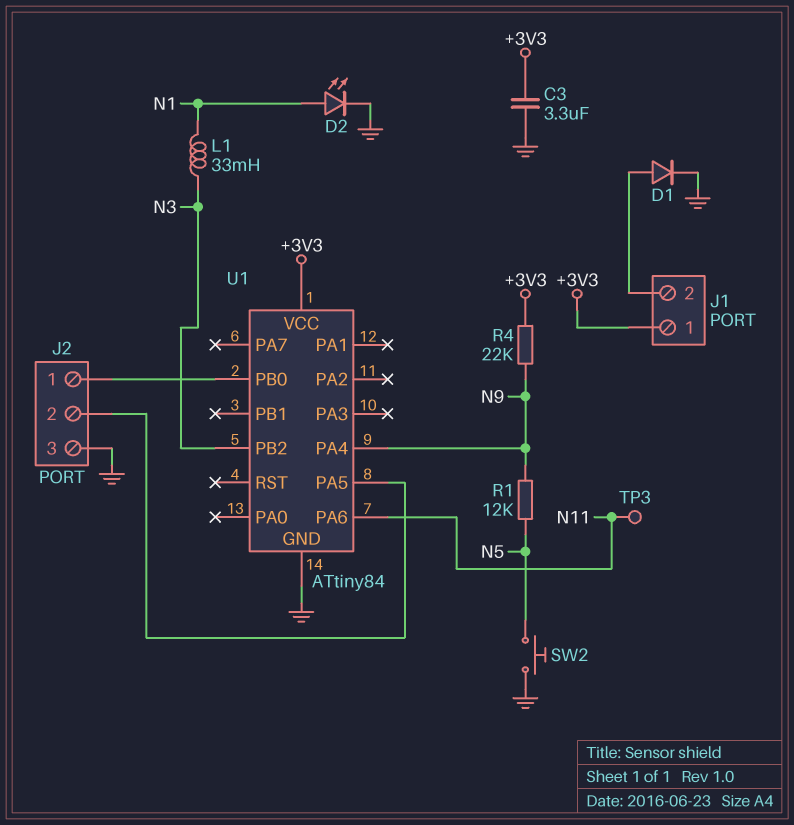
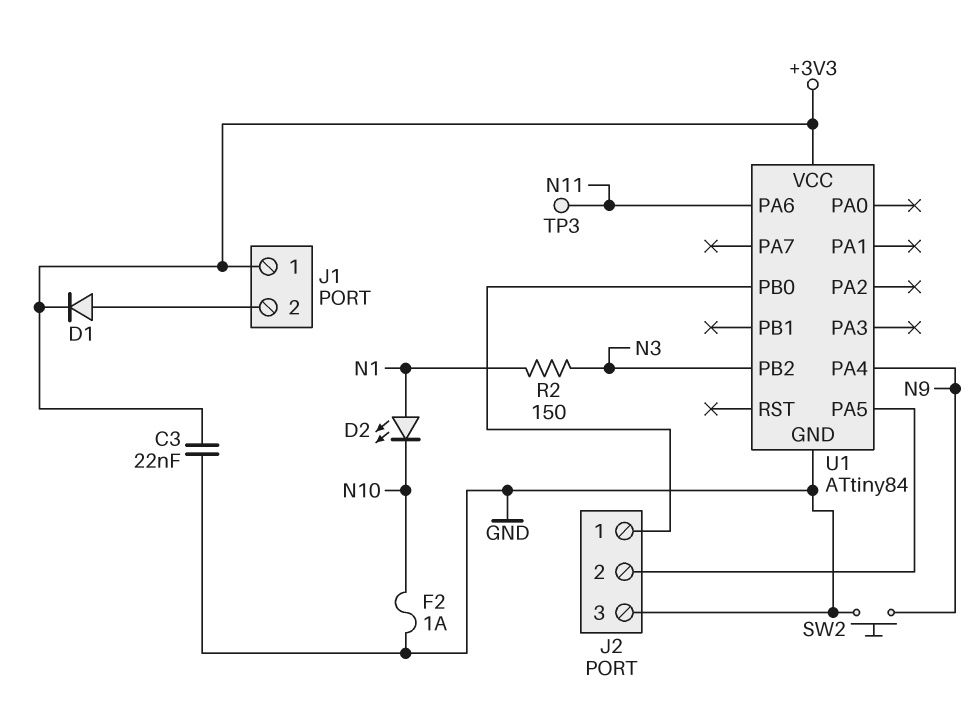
C3: 3.3uF (+3V3, GND) -> 22nF (+3V3, GND)
D1: diode (A J1/2, K GND) -> diode (A J1/2, K +3V3)
D2: LED (A N1, K GND) -> LED (A N1, K N10)
F2: none -> 1A (GND, N10)
L1: 33mH (N1, N3) -> none
R1: 12k (N5, N9) -> none
R2: none -> 150 (N1, N3)
R4: 22k (+3V3, N9) -> none
SW2: button (GND, N5) -> button (GND, N9)

